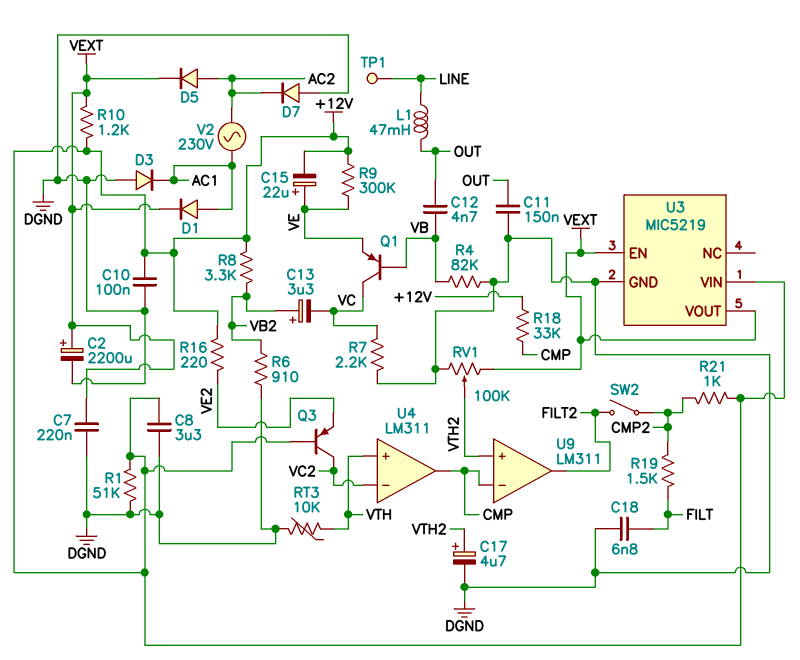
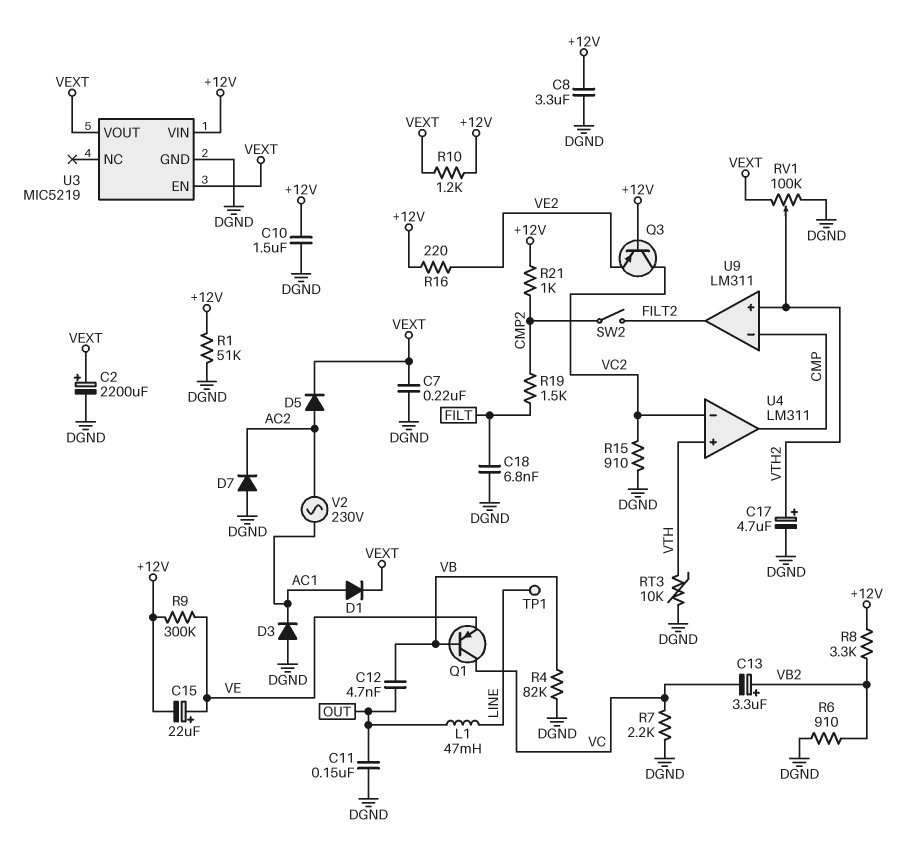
C10: 100nF (+12V, DGND) -> 1.5uF (+12V, DGND)
R15: none -> 910 (DGND, VC2)
R18: 33k (+12V, CMP) -> none

